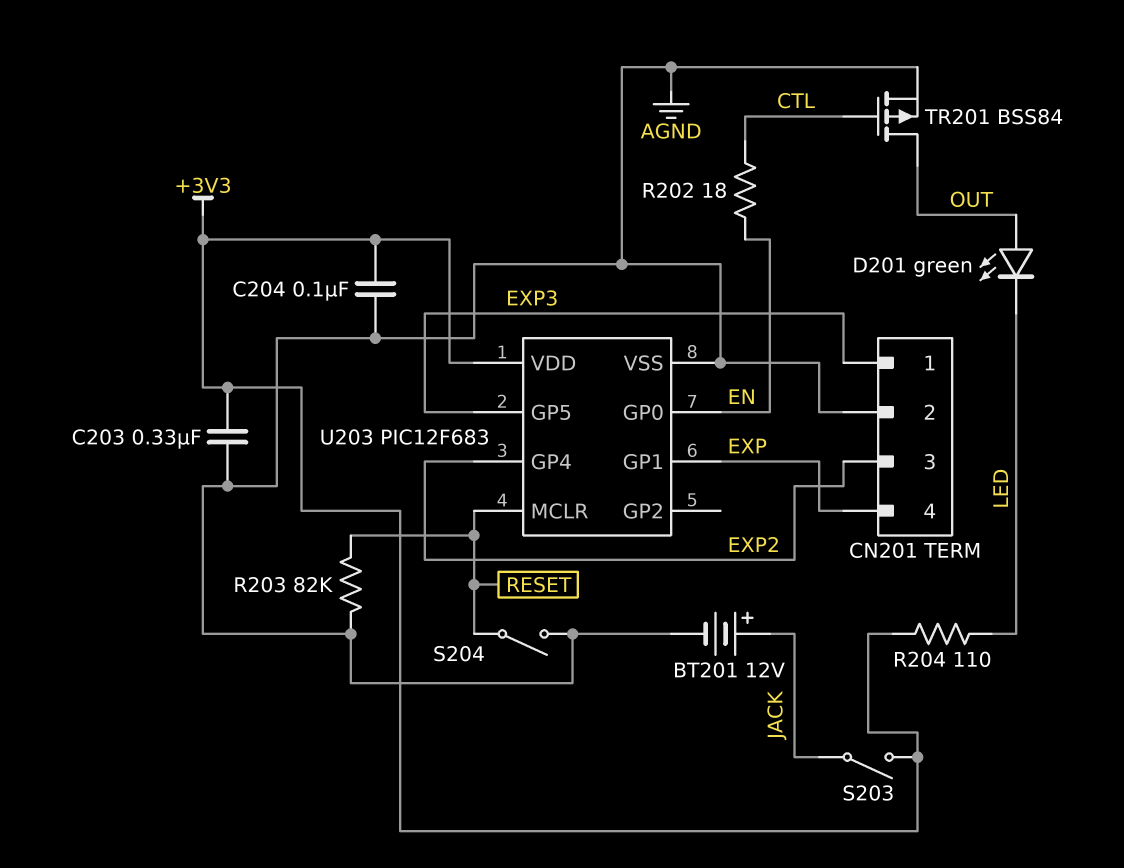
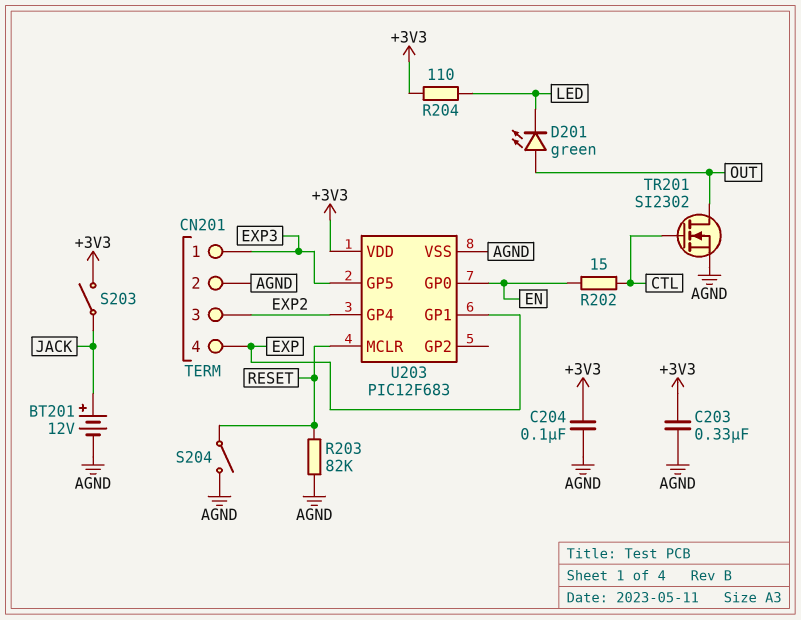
R202: 18 (CTL, EN) -> 15 (CTL, EN)
TR201: PMOS BSS84 (G CTL, D OUT, S AGND) -> NMOS SI2302 (G CTL, D OUT, S AGND)

